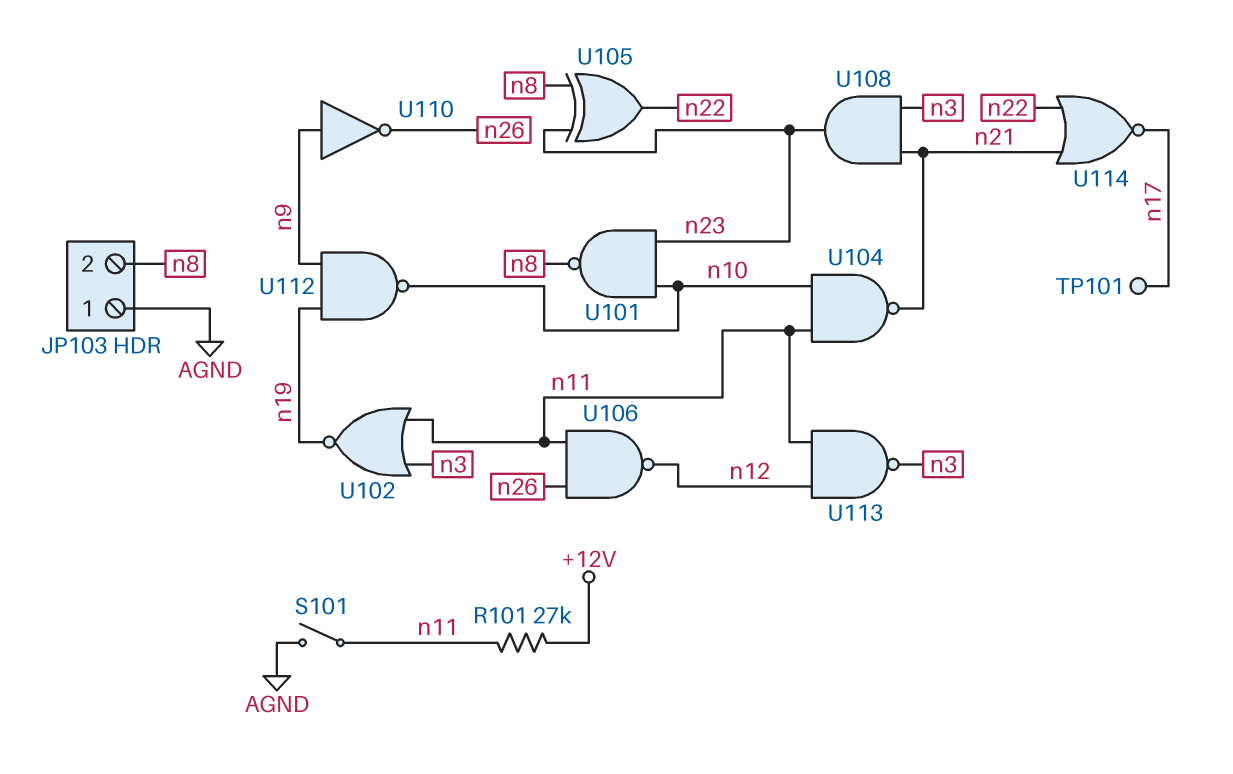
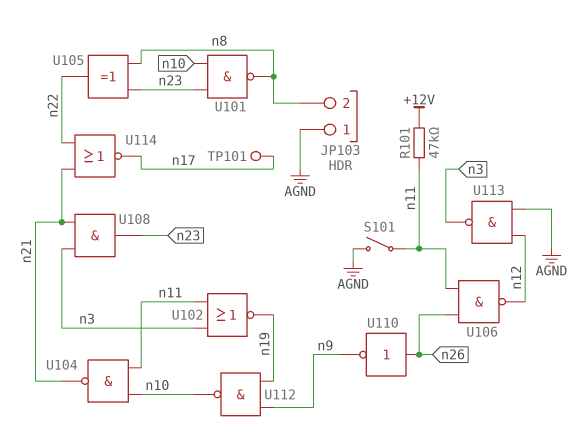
R101: 27k (+12V, n11) -> 47k (+12V, n11)
U110: NOT (in n9, out n26) -> NOT (in n26, out n9)
U113: NAND (in n11, in n12, out n3) -> NAND (in AGND, in n12, out n3)

